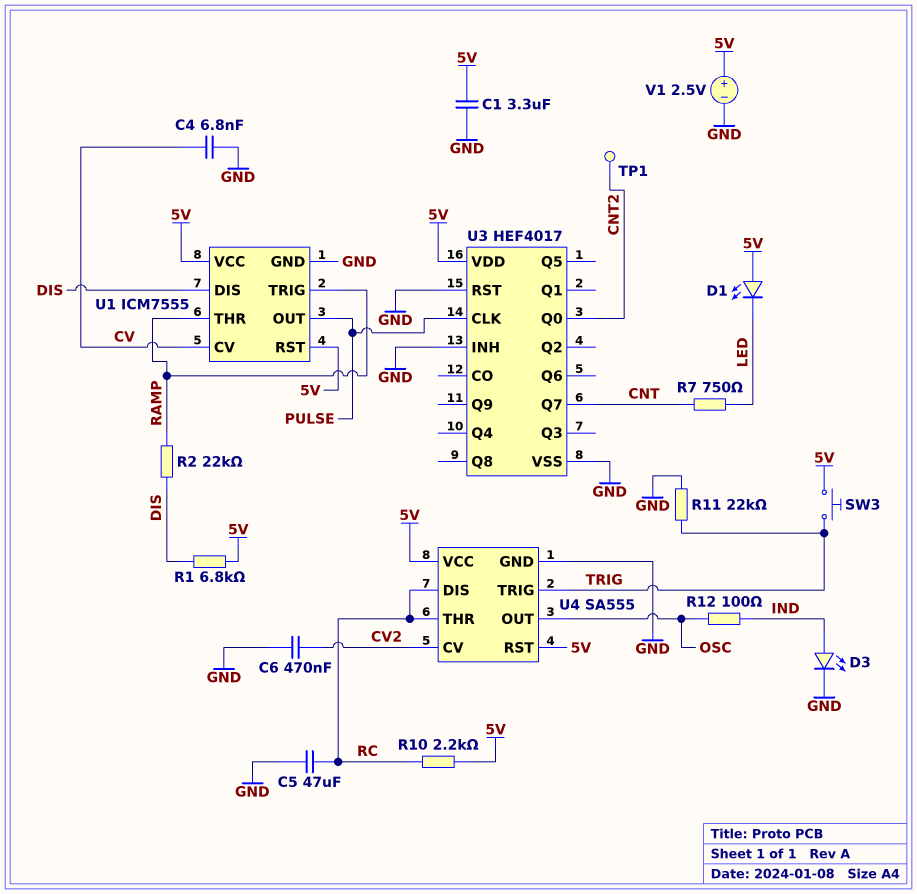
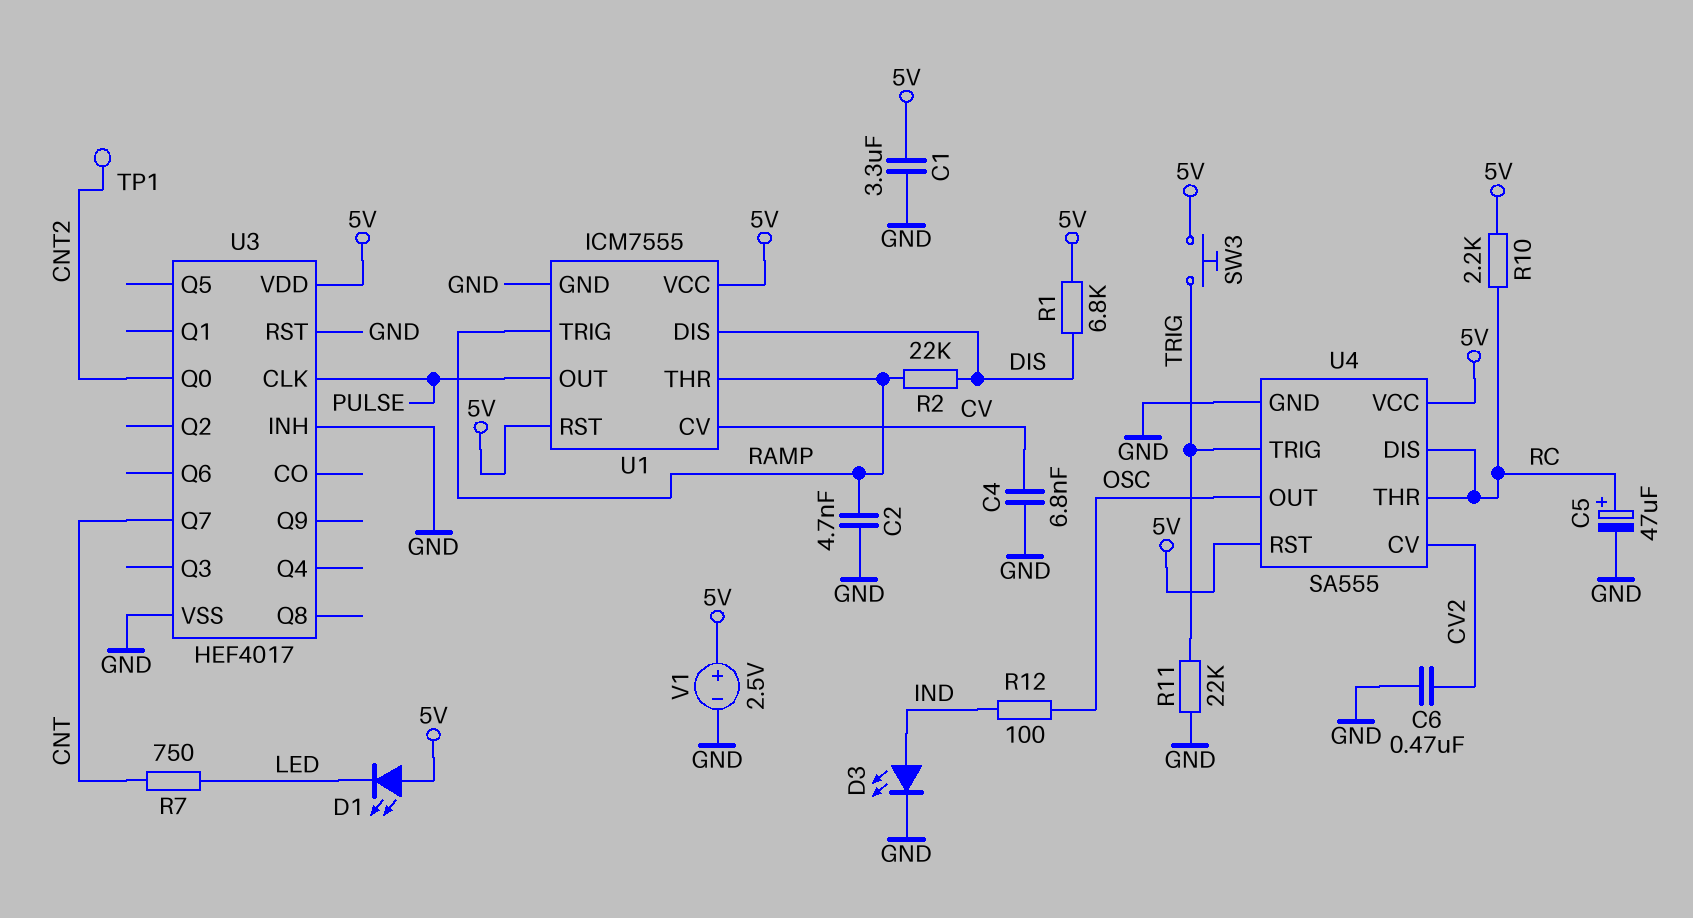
C2: none -> 4.7nF (GND, RAMP)
C5: 47uF (GND, RC) -> 47uF (plus RC, minus GND)

